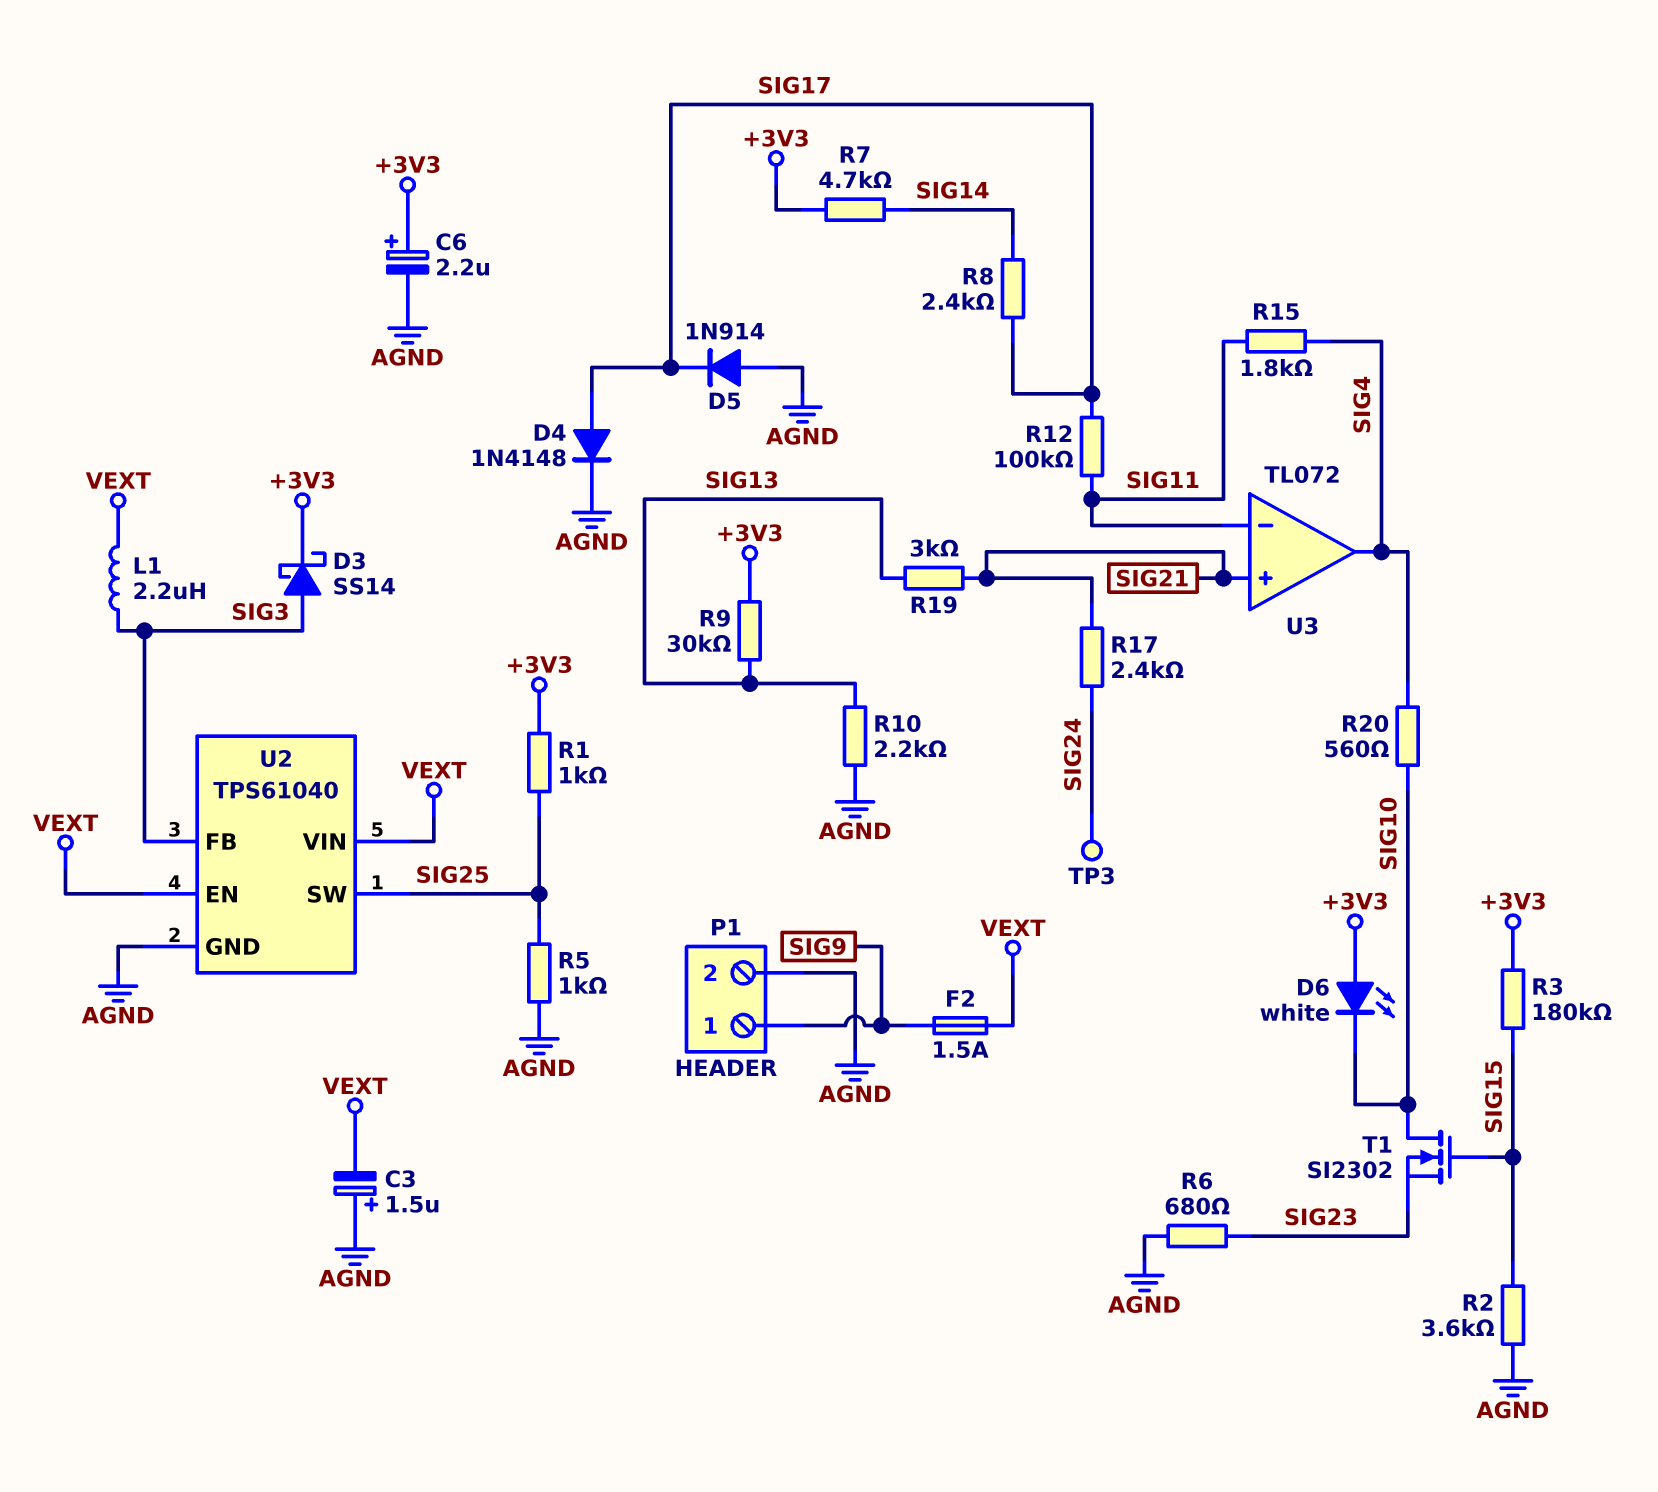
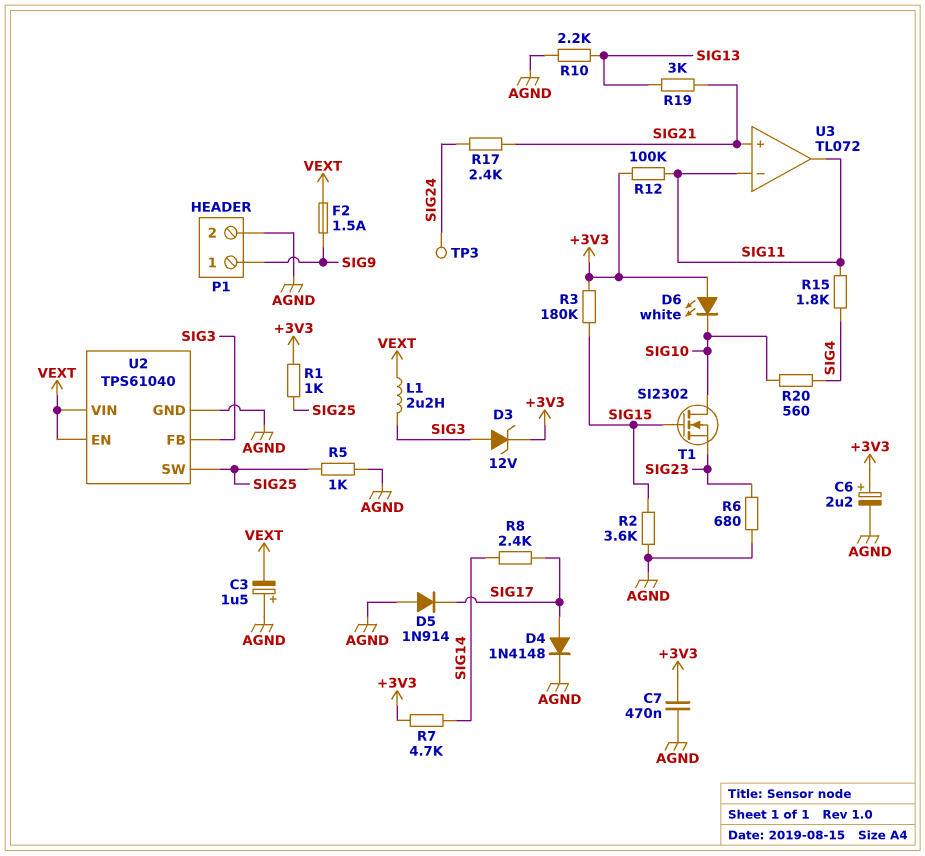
C7: none -> 470nF (+3V3, AGND)
D3: schottky SS14 (A SIG3, K +3V3) -> zener 12V (A SIG3, K +3V3)
R9: 30k (+3V3, SIG13) -> none
R12: 100k (SIG11, SIG17) -> 100k (+3V3, SIG11)
U3 pin out: SIG4 -> SIG11

